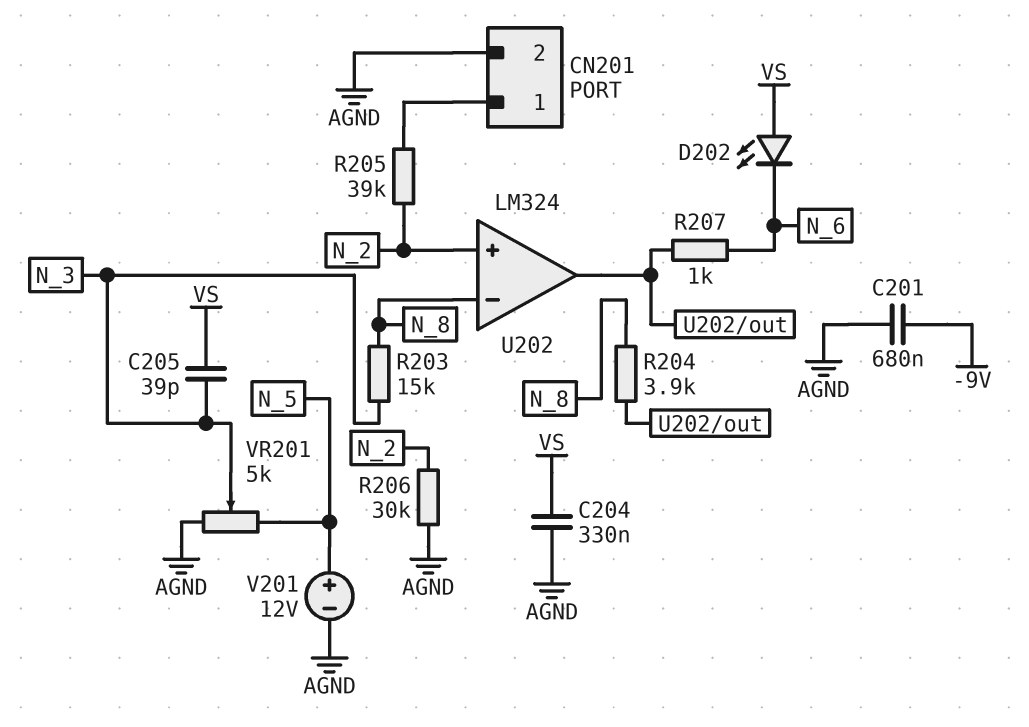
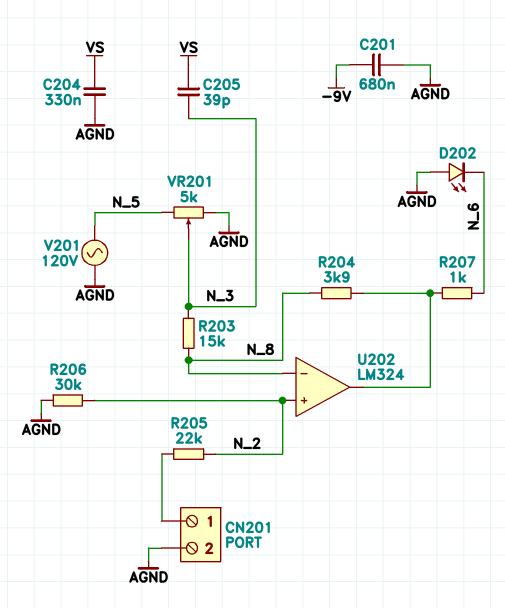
D202: LED (A VS, K N_6) -> LED (A AGND, K N_6)
R205: 39k (CN201/1, N_2) -> 22k (CN201/1, N_2)
V201: 12V (plus N_5, minus AGND) -> AC 120V (AGND, N_5)

